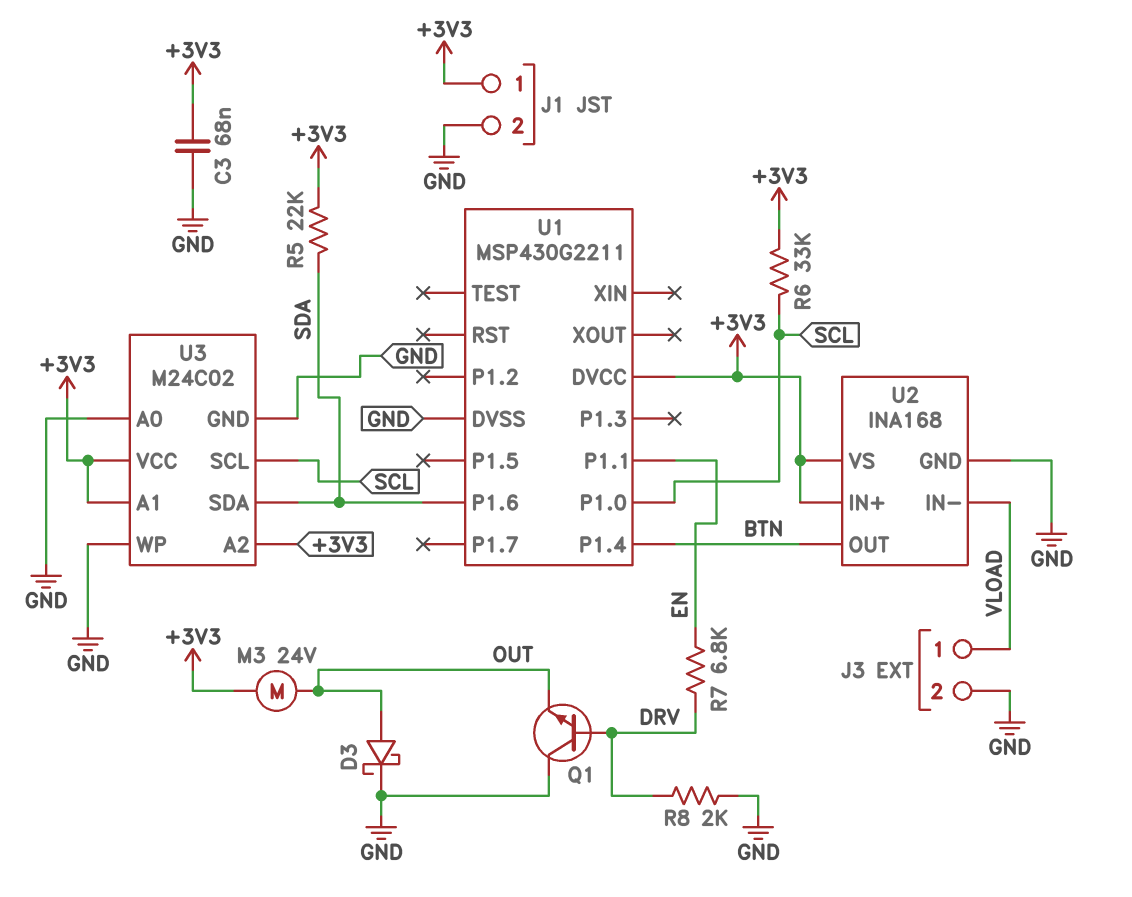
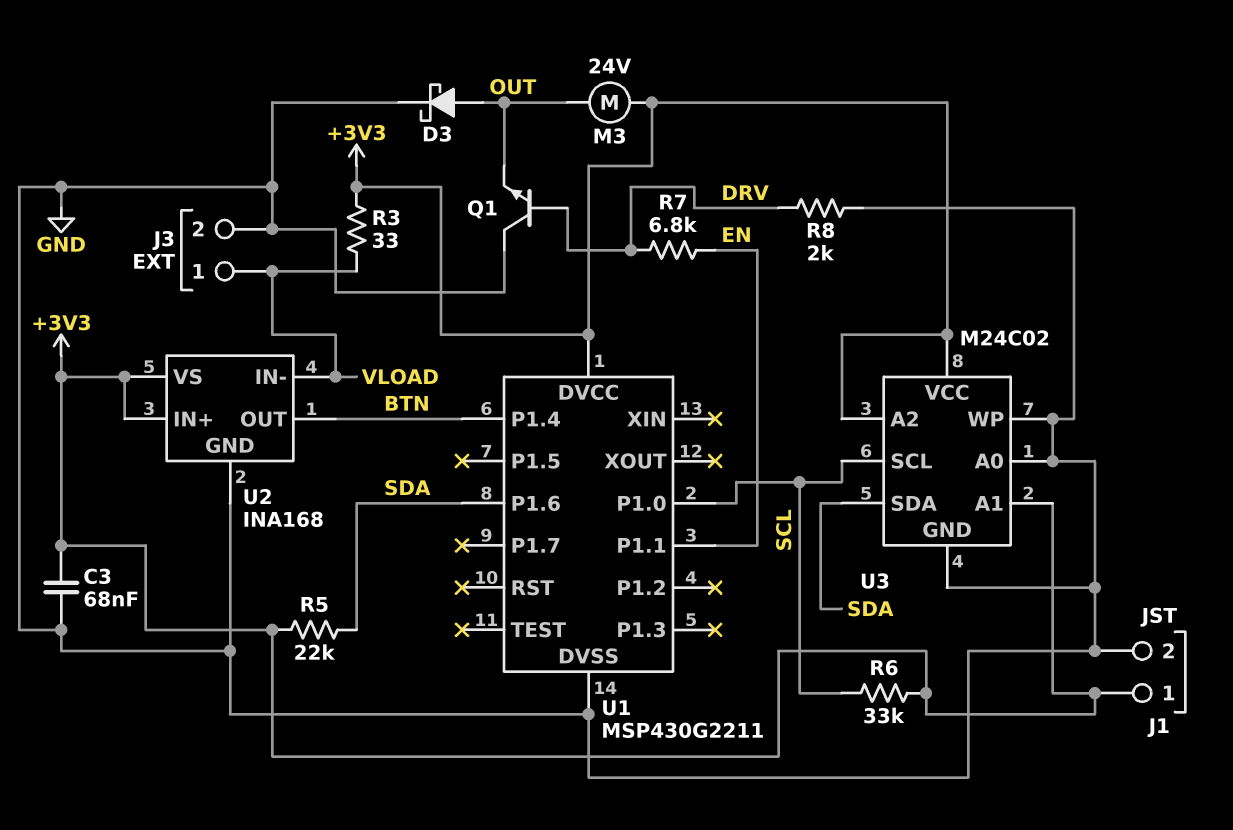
R3: none -> 33 (+3V3, VLOAD)

